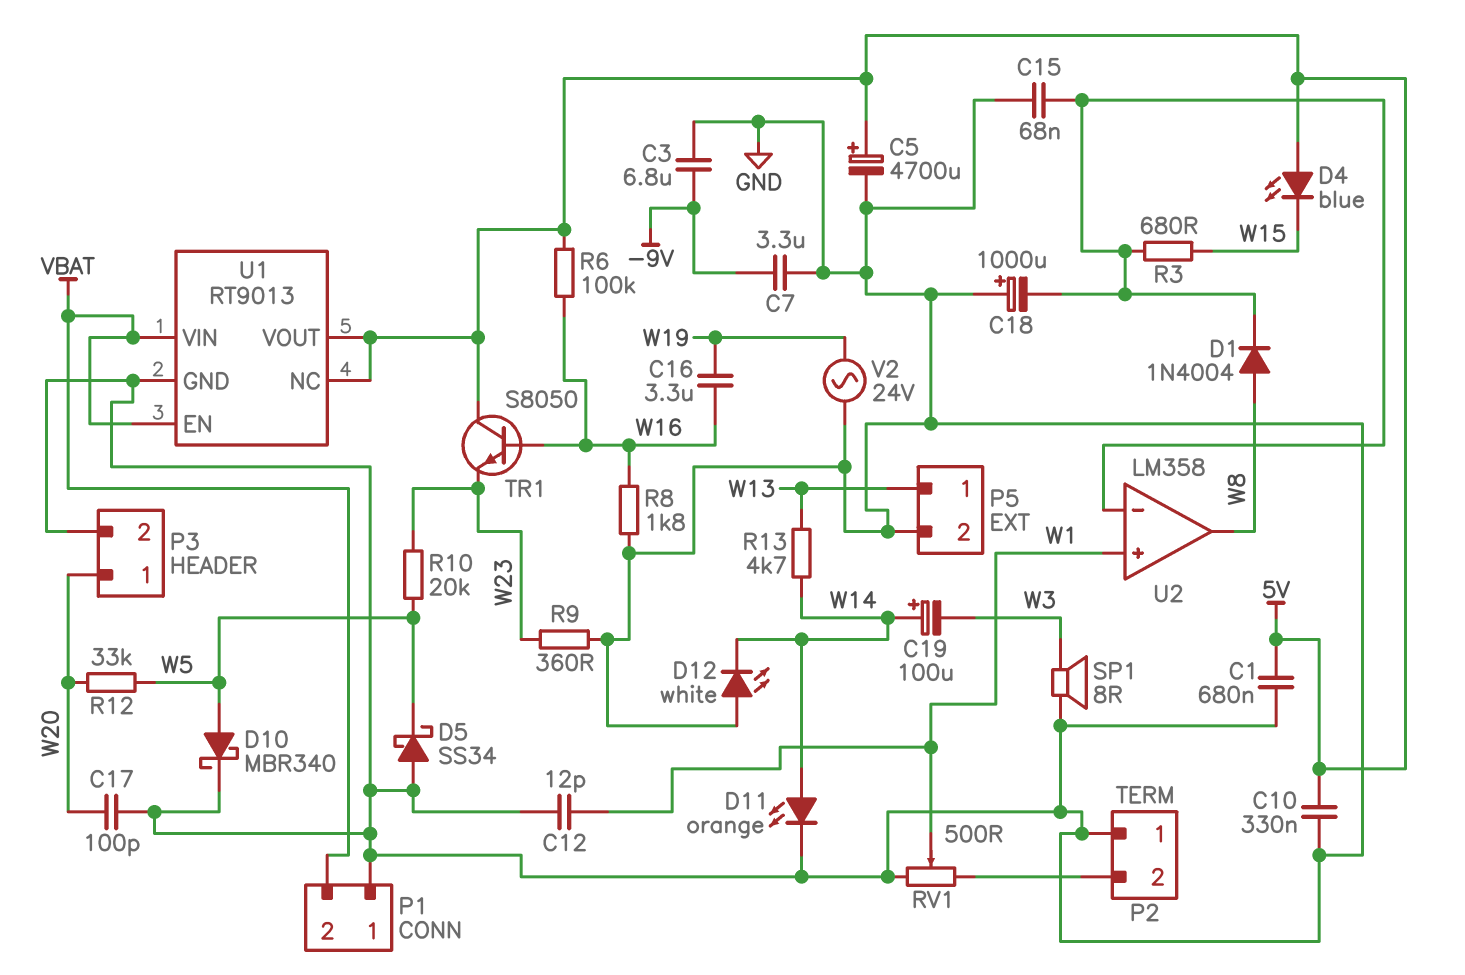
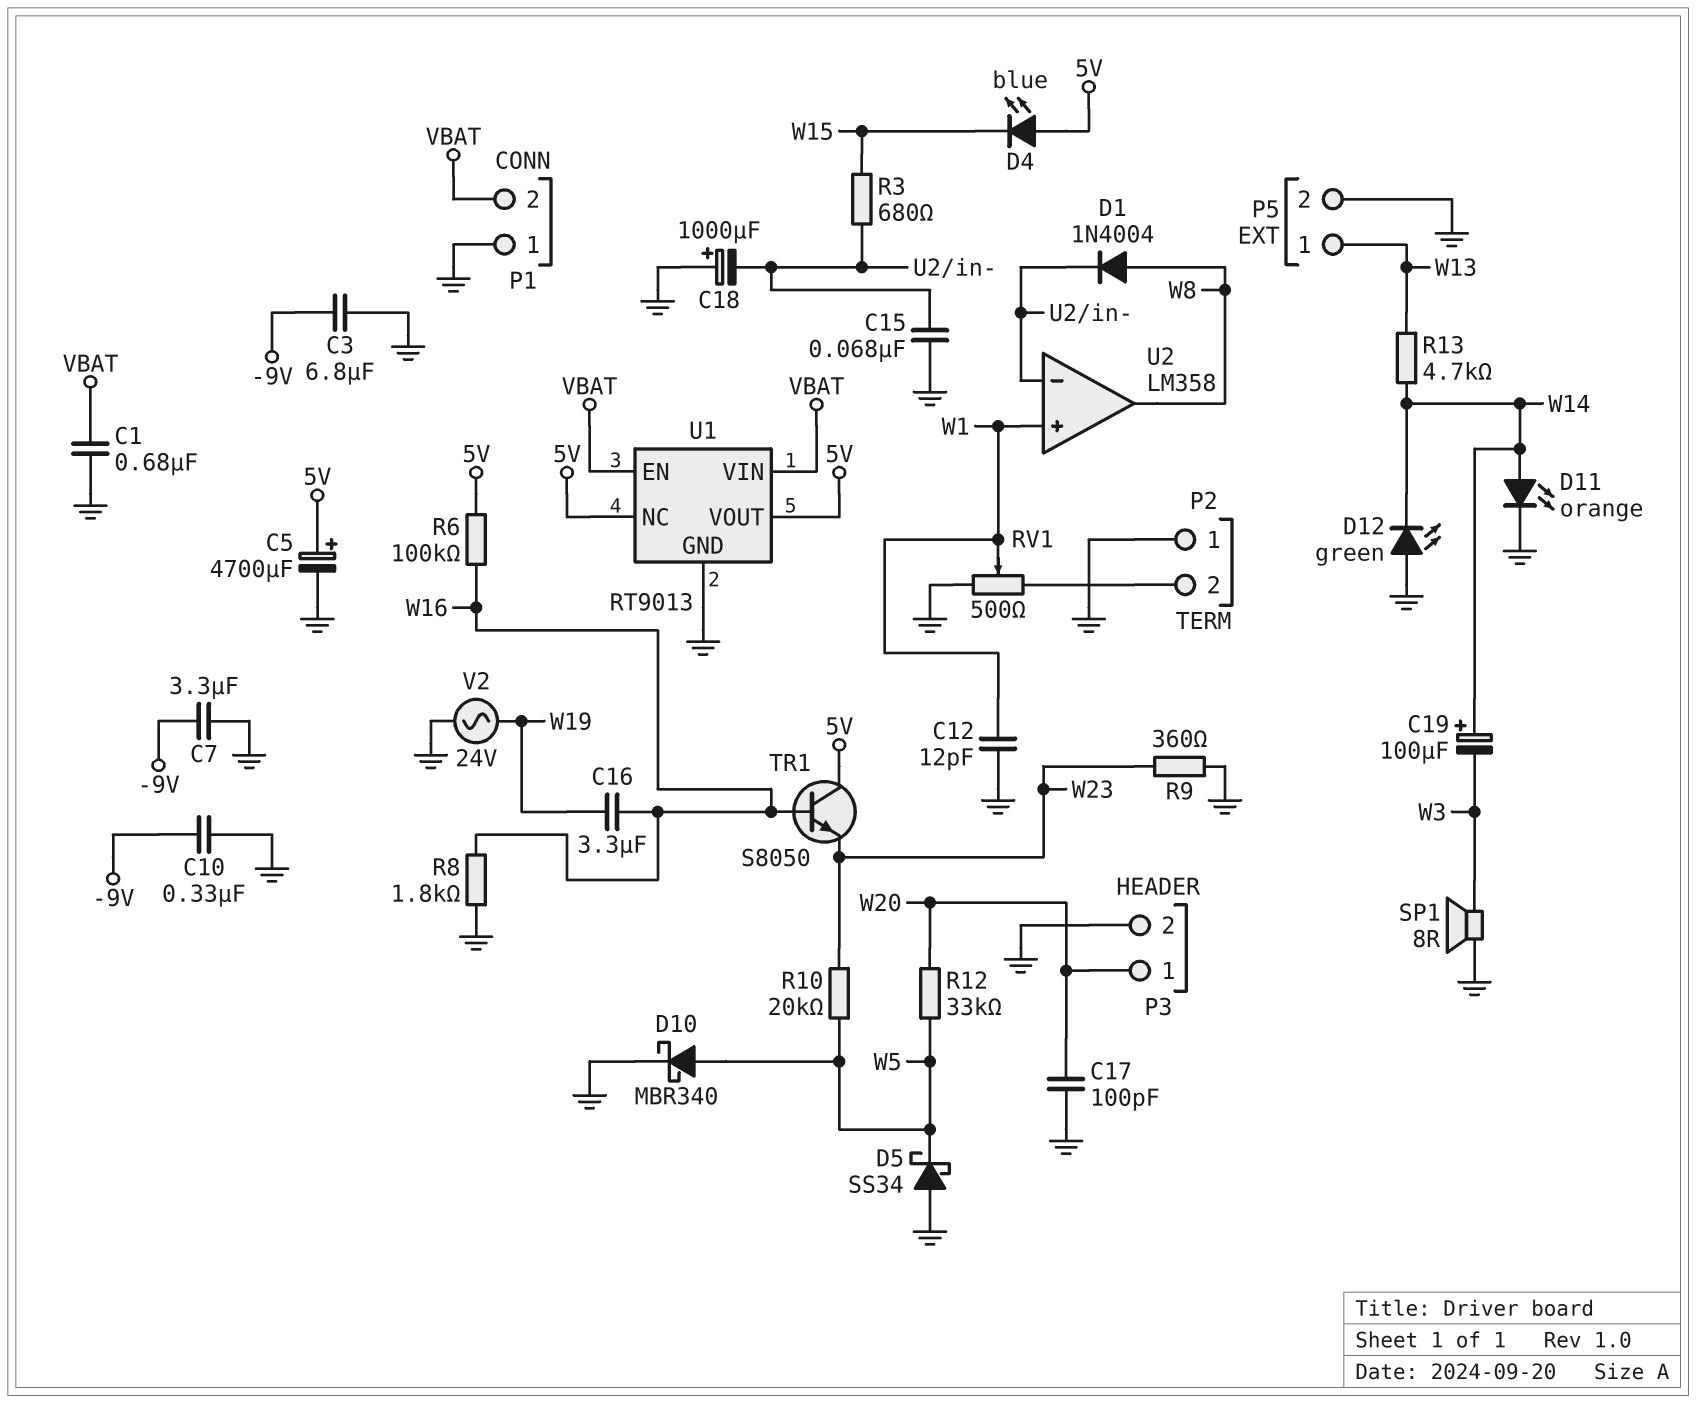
C1: 680nF (5V, GND) -> 680nF (GND, VBAT)
C10: 330nF (5V, GND) -> 330nF (-9V, GND)
D12: LED white (A GND, K W14) -> LED green (A GND, K W14)

